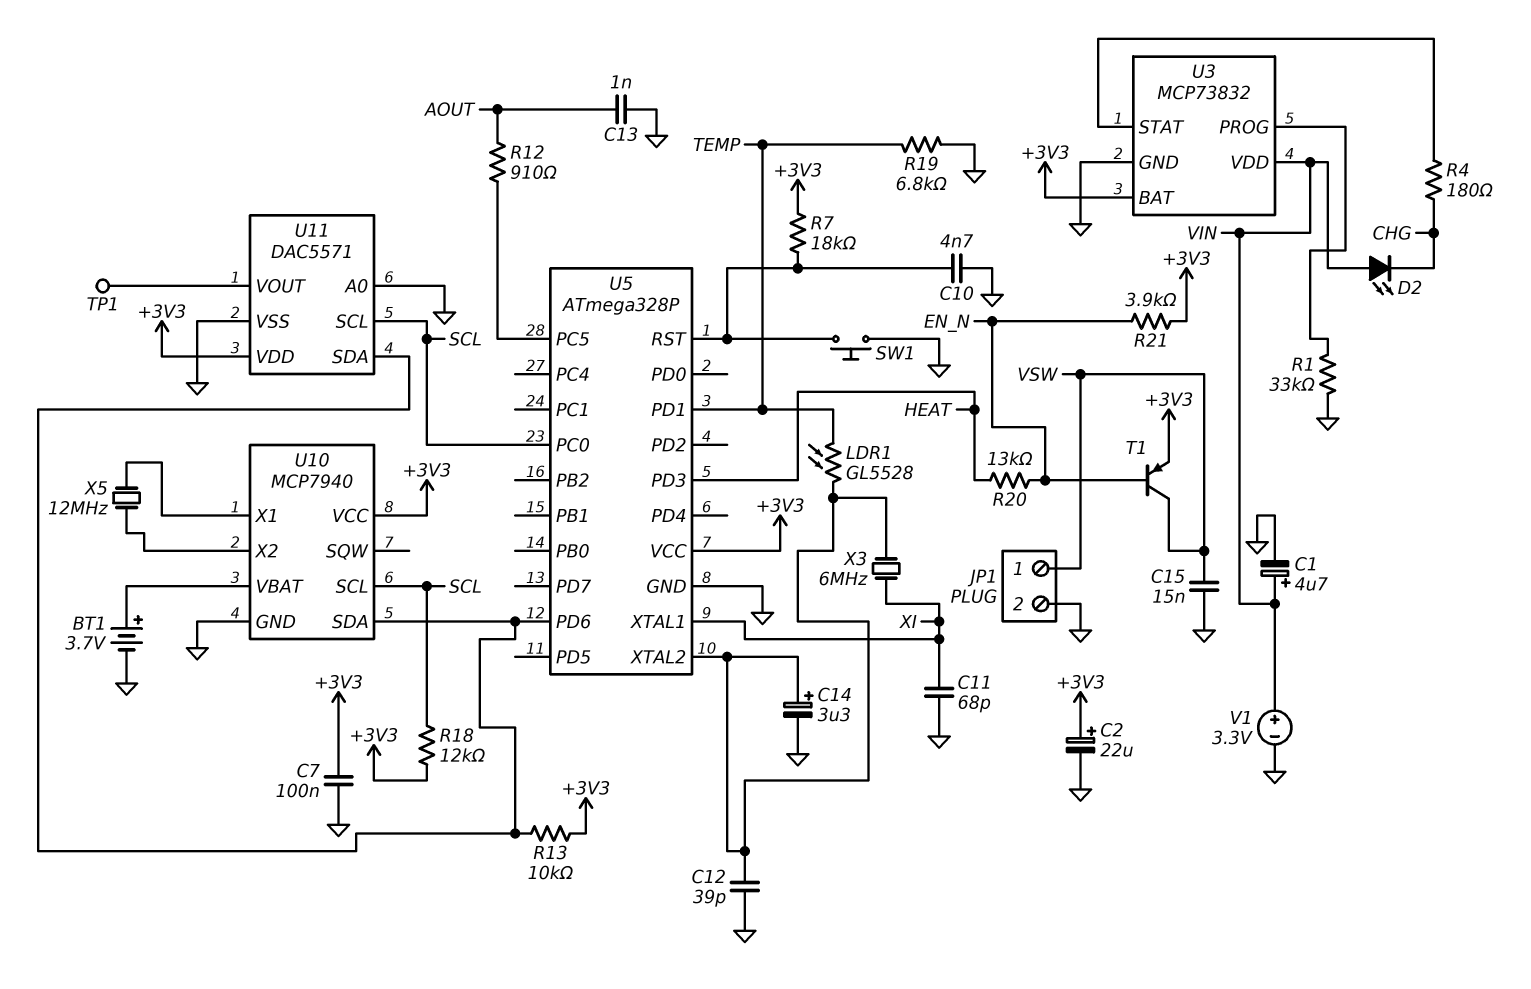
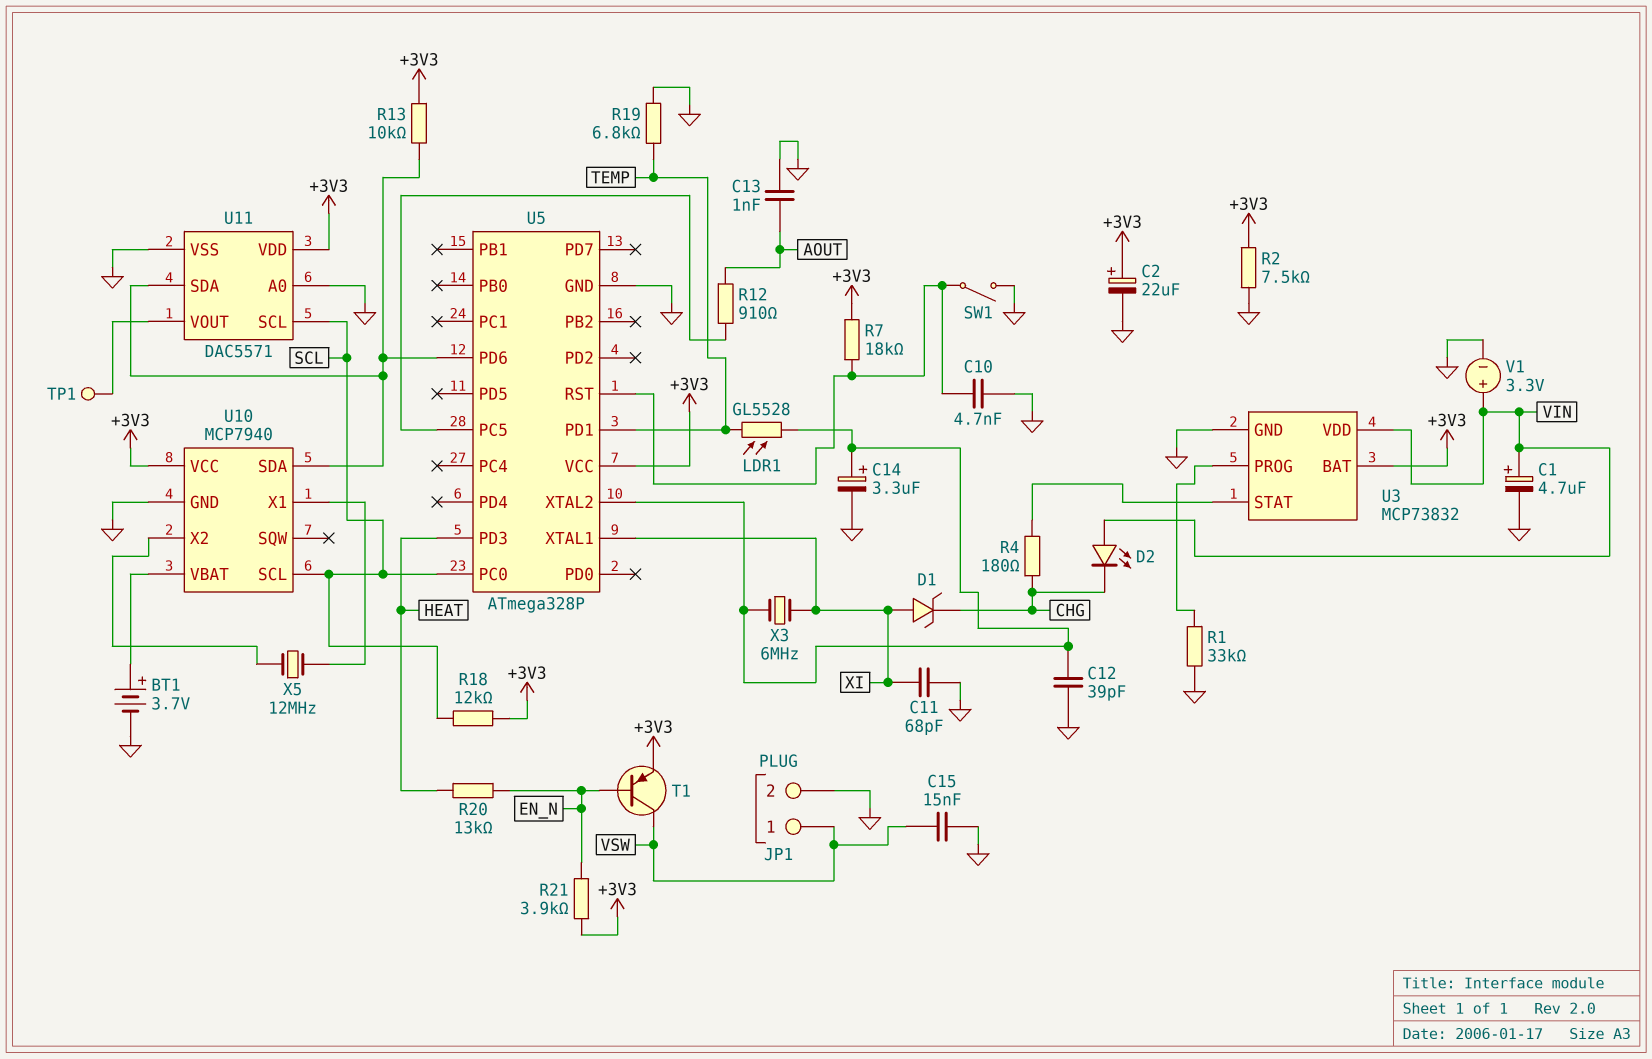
C7: 100nF (+3V3, GND) -> none
D1: none -> zener (A XI, K CHG)
R2: none -> 7.5k (+3V3, GND)
SW1: button (GND, U5/RST) -> switch (GND, U5/RST)

